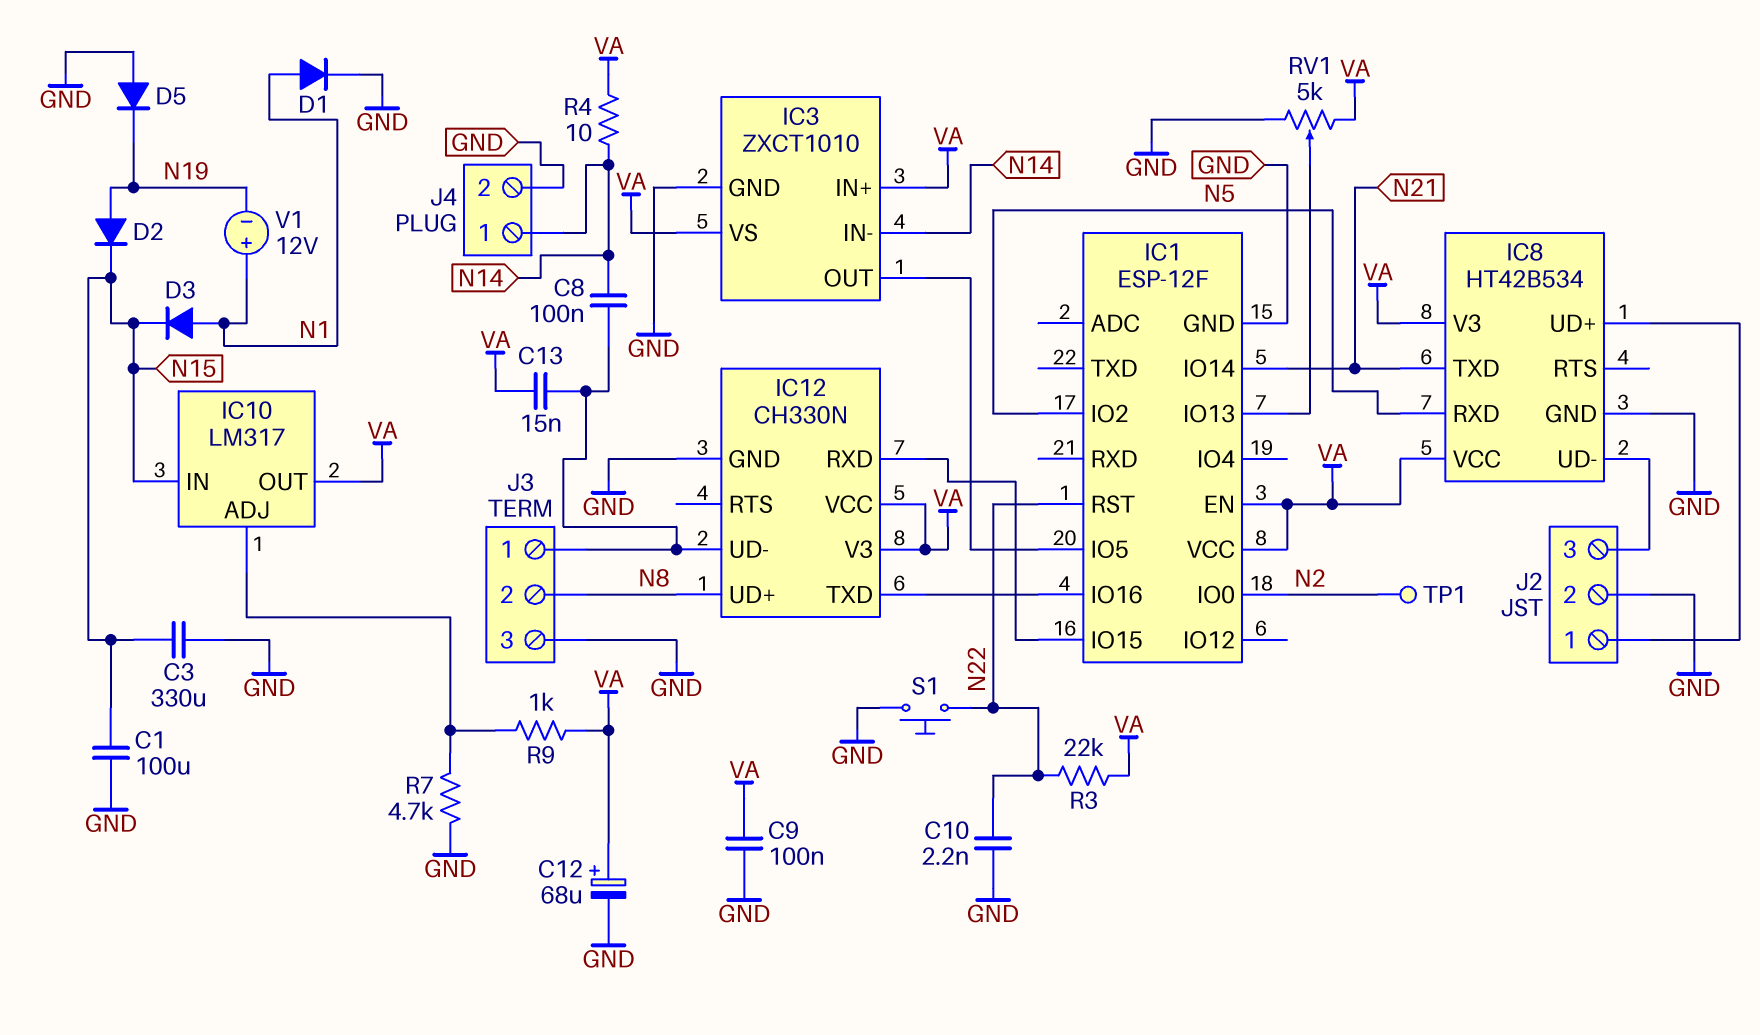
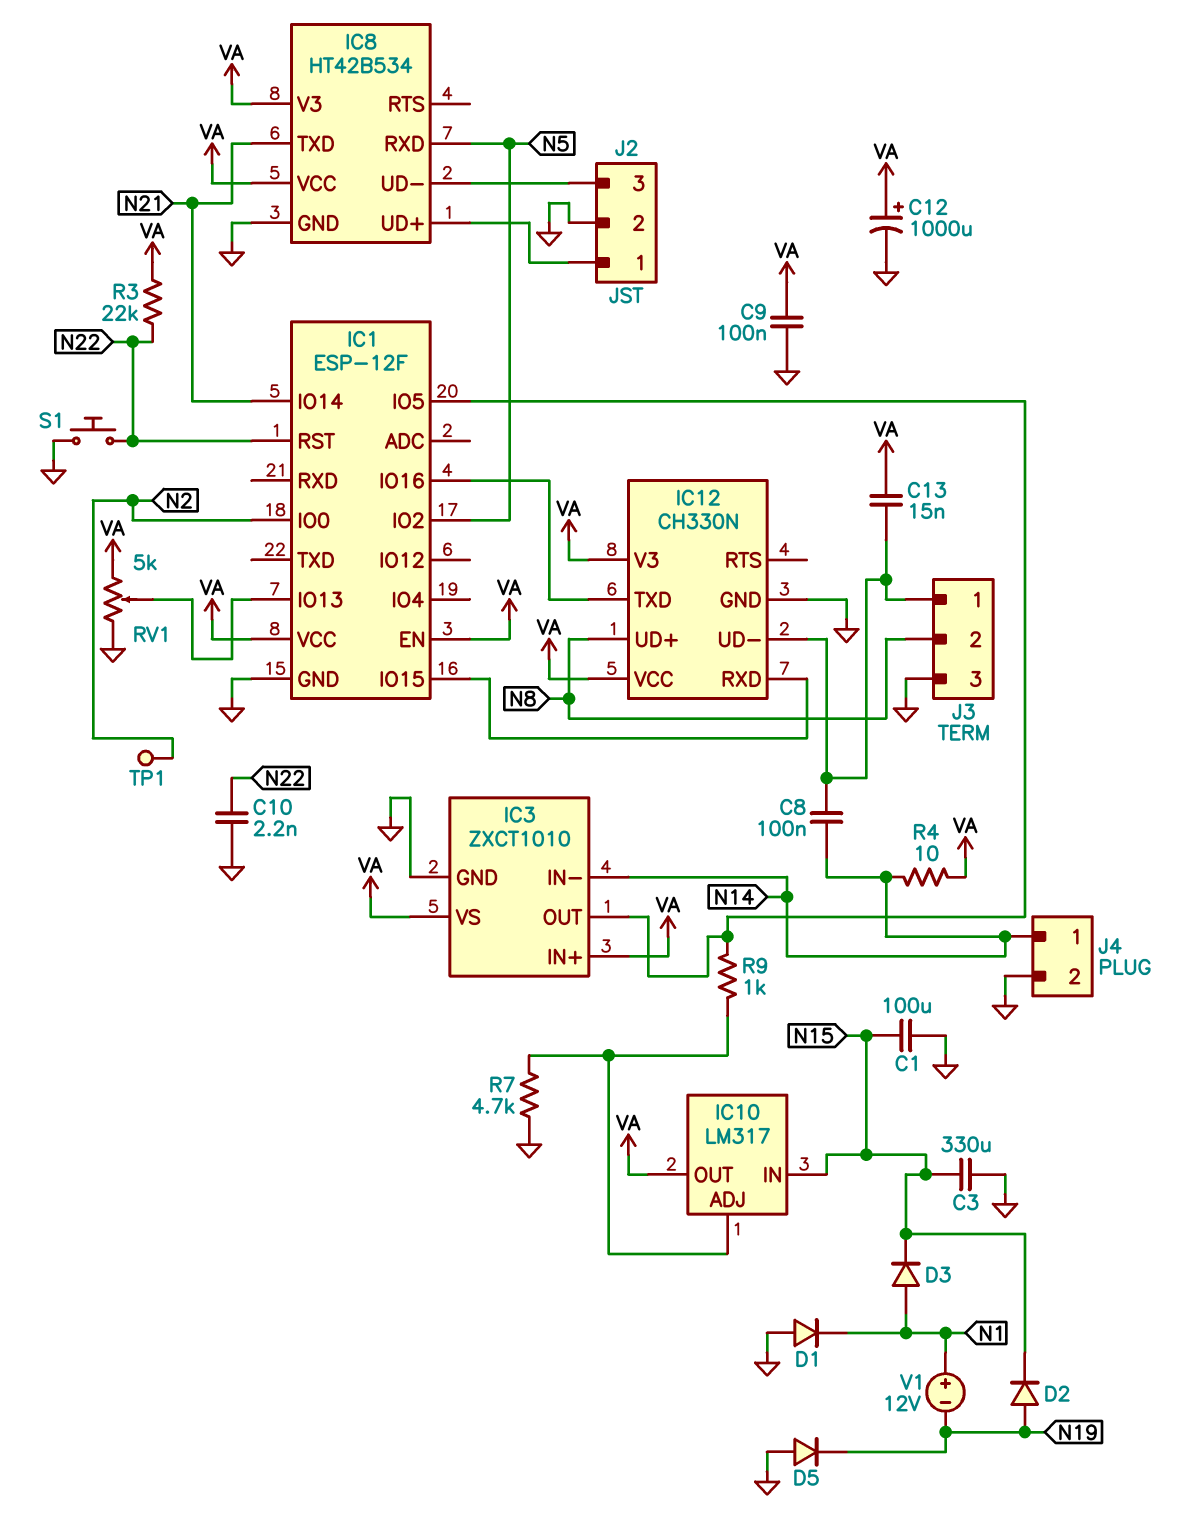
C12: 68uF (plus VA, minus GND) -> 1000uF (plus VA, minus GND)
D1: diode (A N1, K GND) -> diode (A GND, K N1)
R9: 1k (IC10/ADJ, VA) -> 1k (IC1/IO5, IC10/ADJ)

